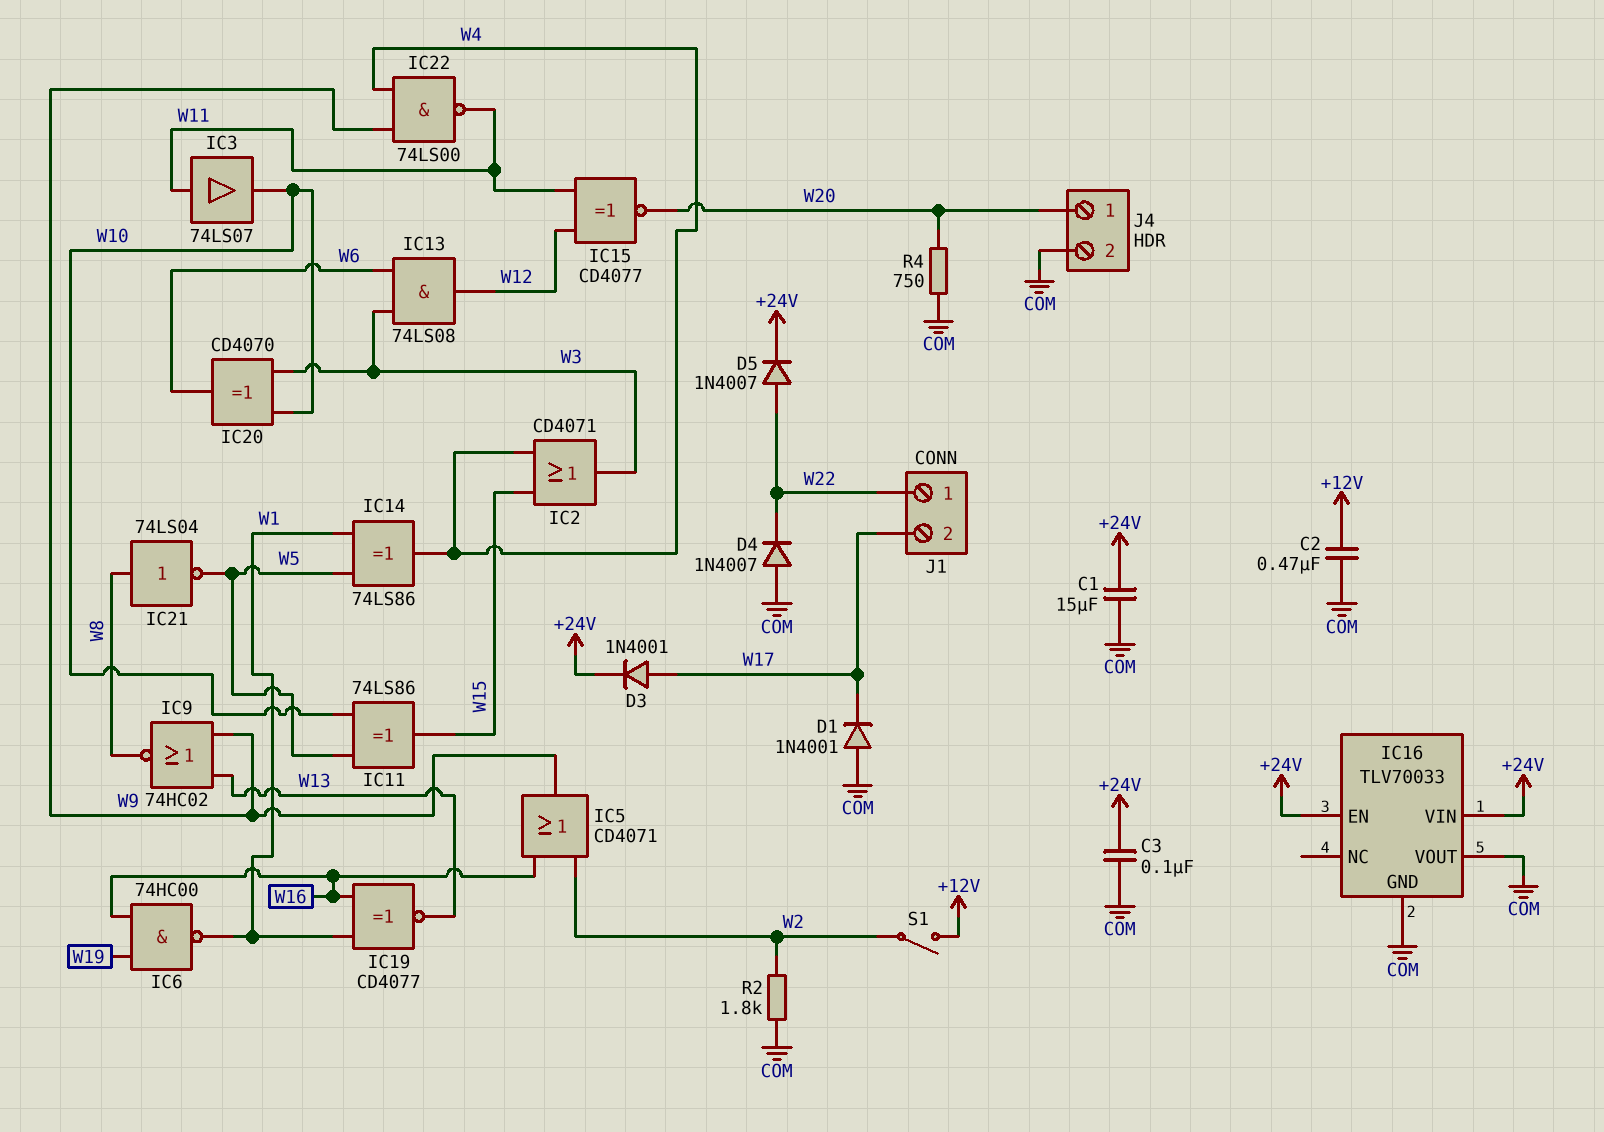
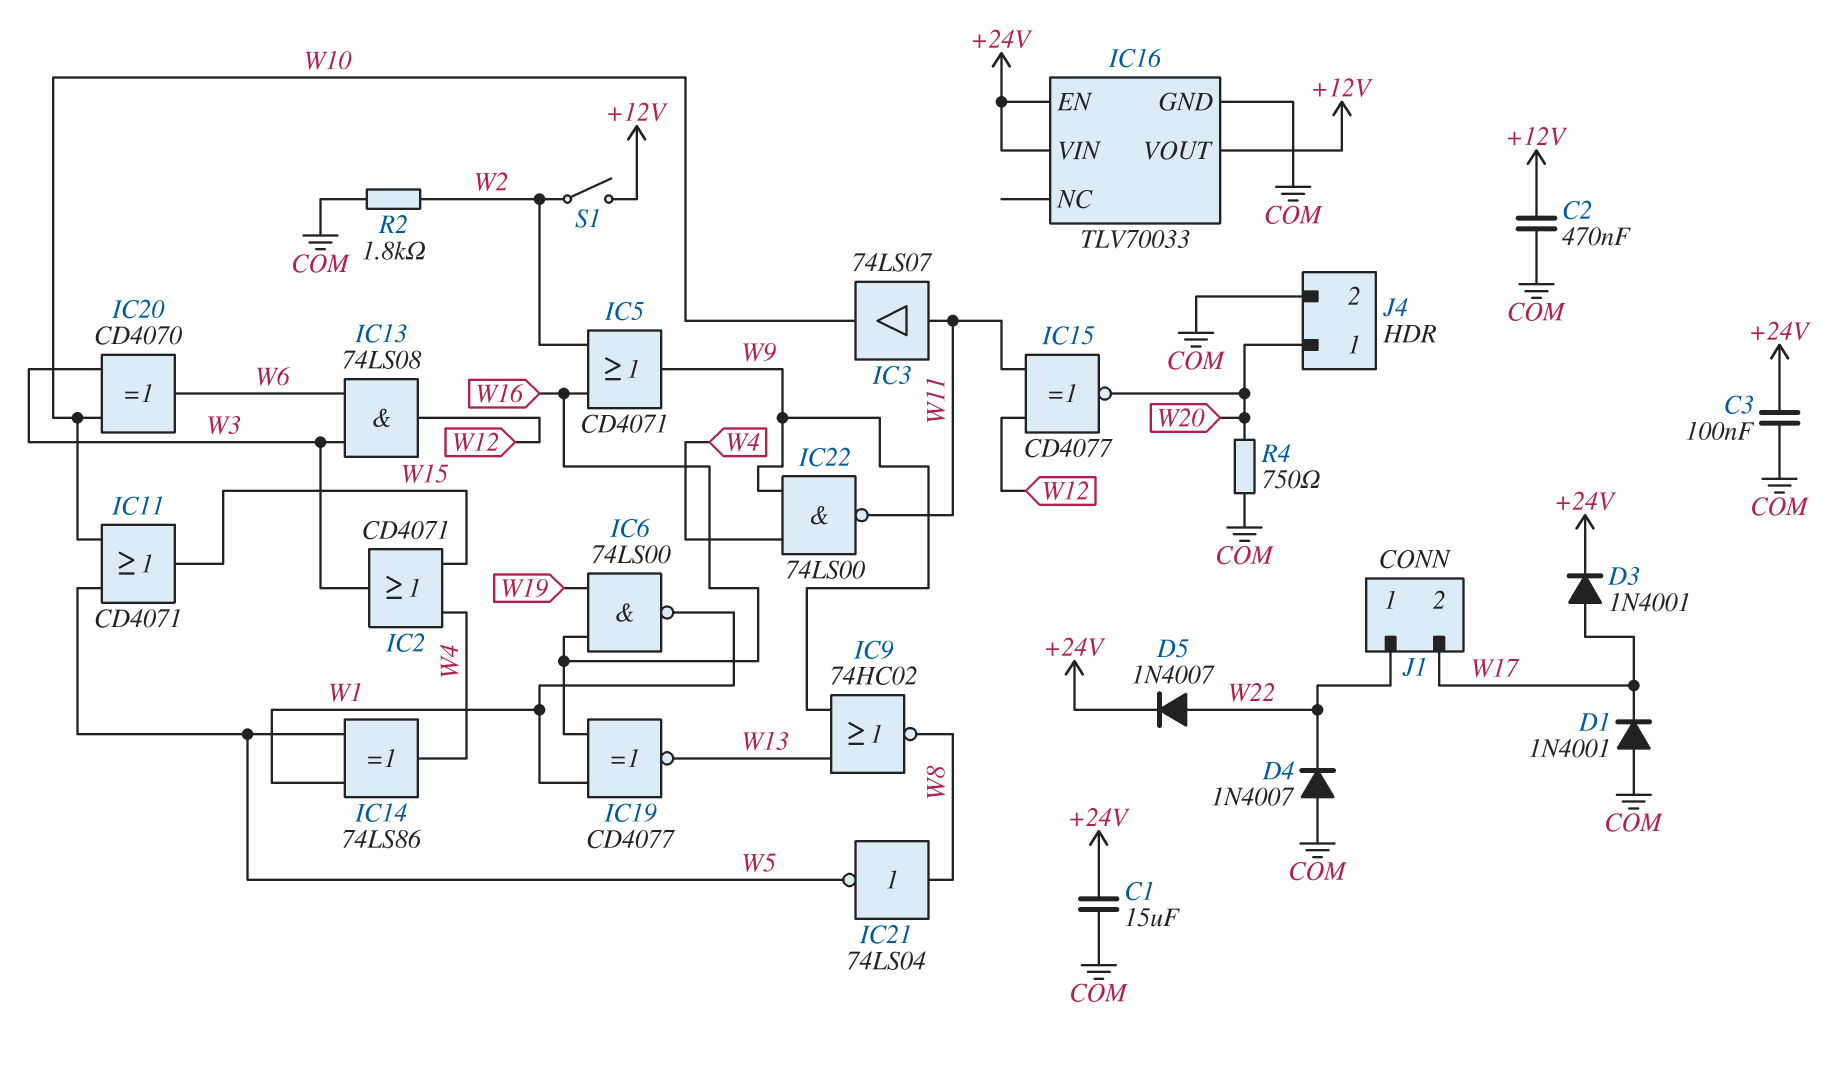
IC6: NAND 74HC00 (in W16, in W19, out W1) -> NAND 74LS00 (in W16, in W19, out W1)
IC11: XOR 74LS86 (in W5, in W10, out W15) -> OR CD4071 (in W5, in W10, out W15)
IC16 pin VOUT: COM -> +12V

